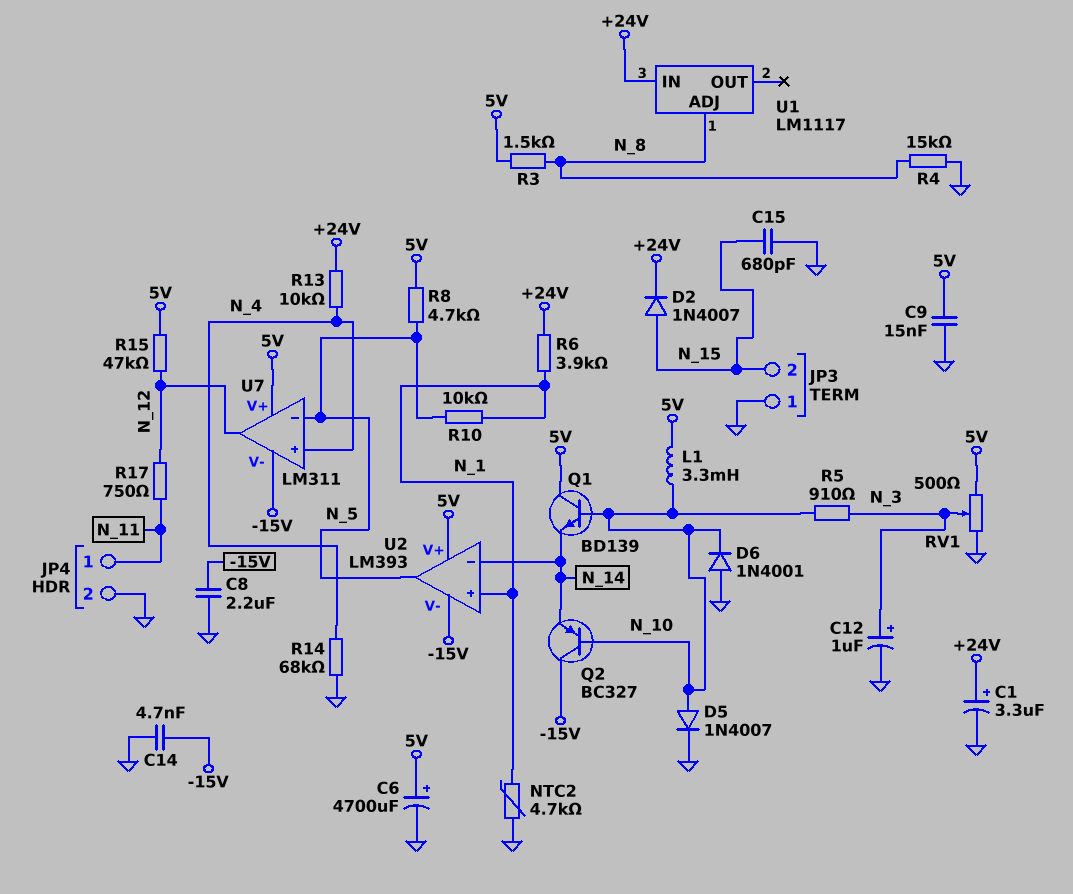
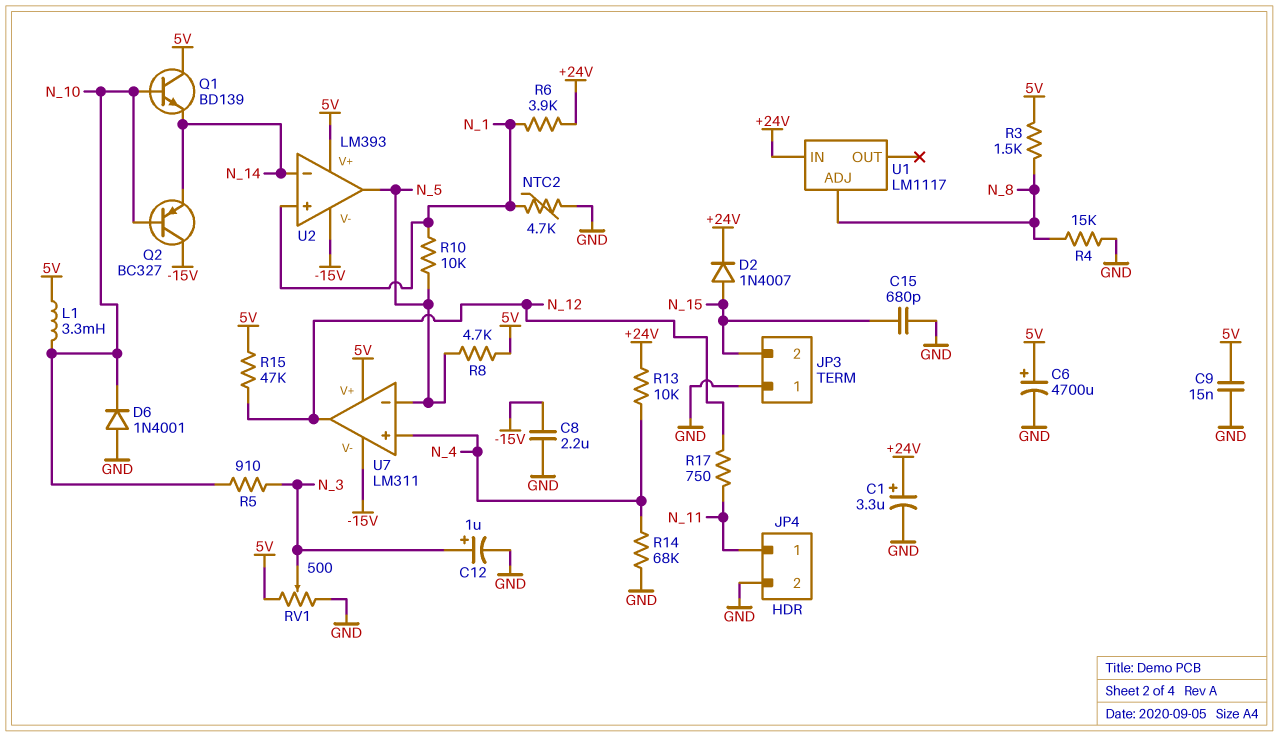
C14: 4.7nF (-15V, GND) -> none
D5: diode 1N4007 (A N_10, K GND) -> none

